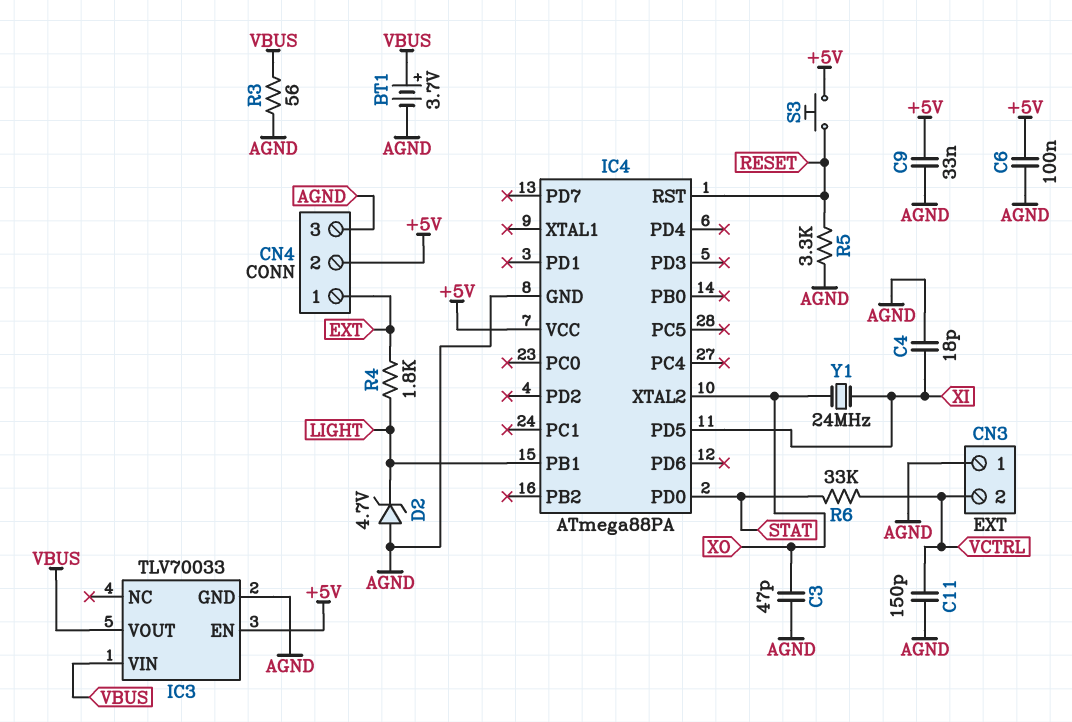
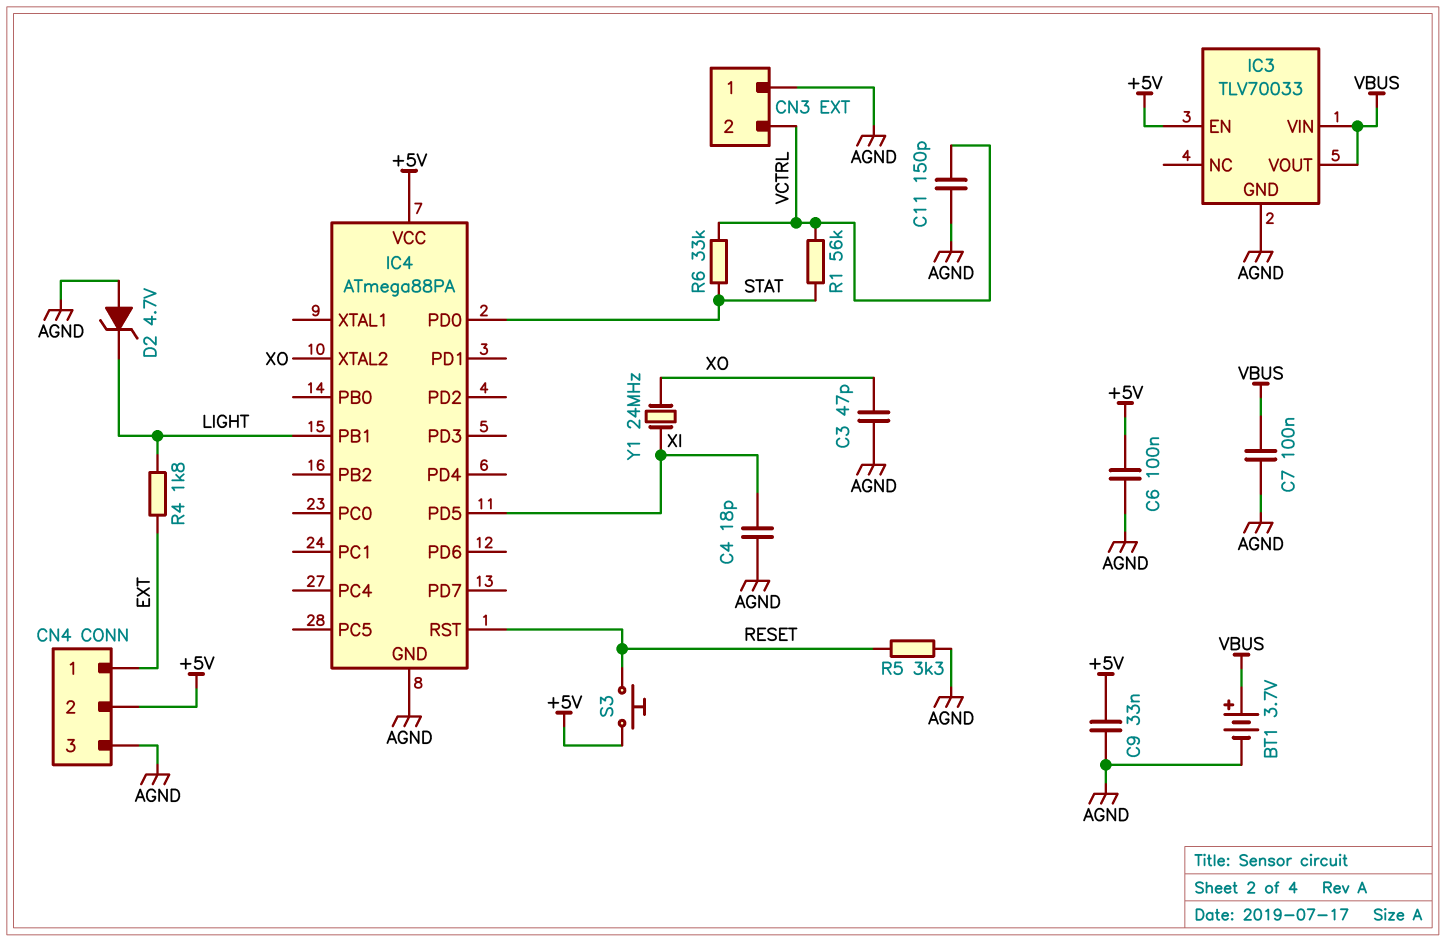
C7: none -> 100nF (AGND, VBUS)
R1: none -> 56k (STAT, VCTRL)
R3: 56 (AGND, VBUS) -> none

